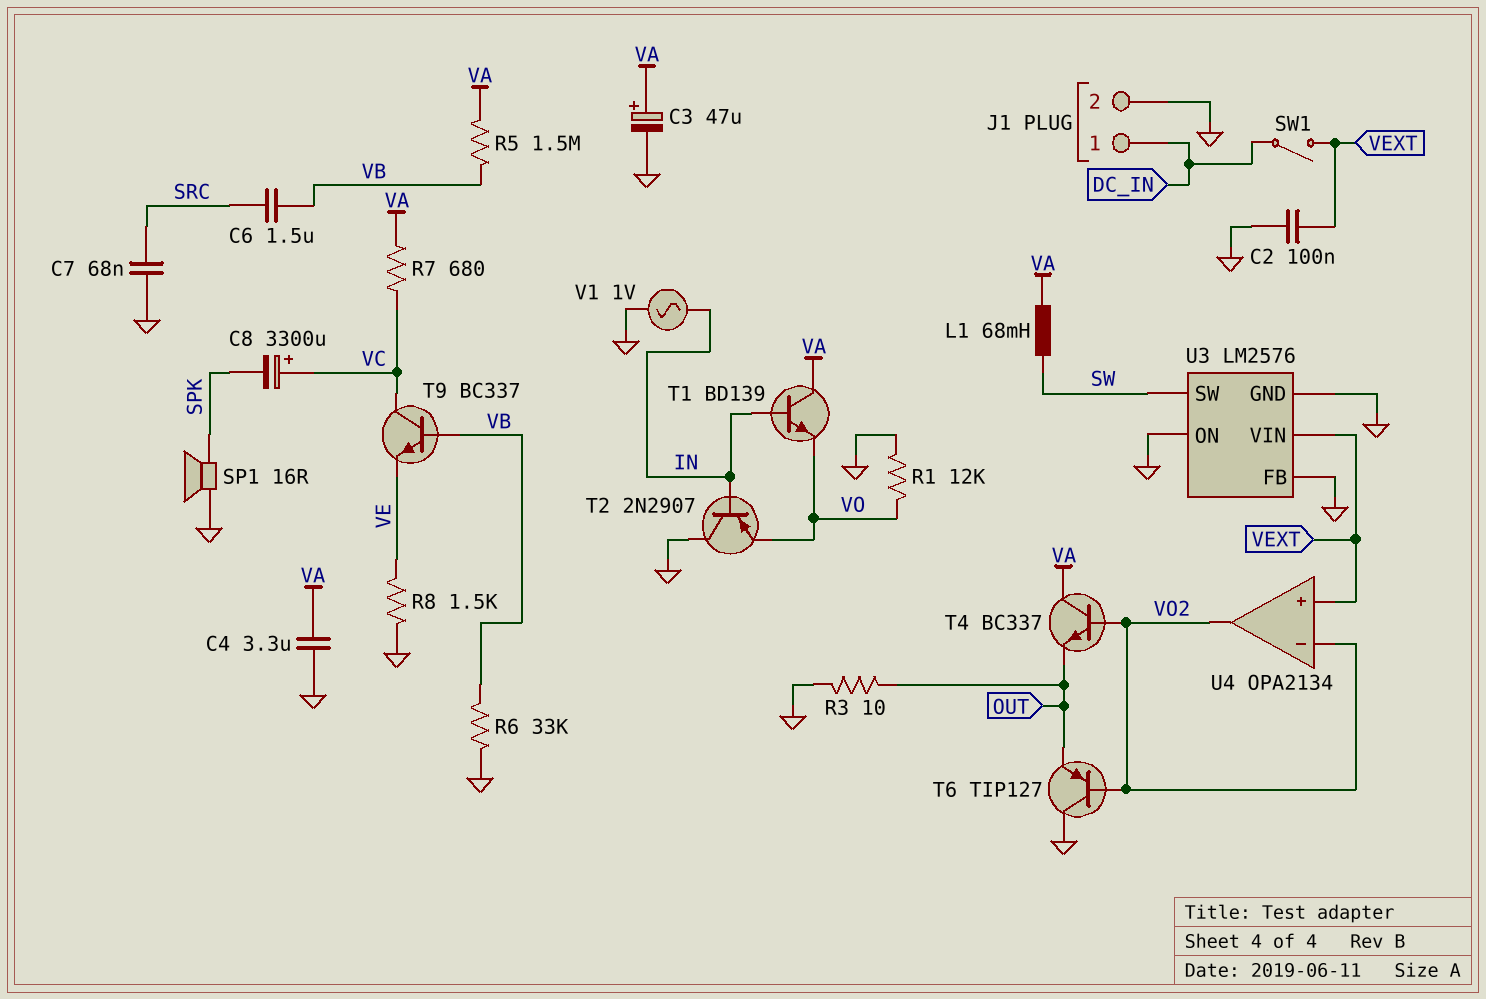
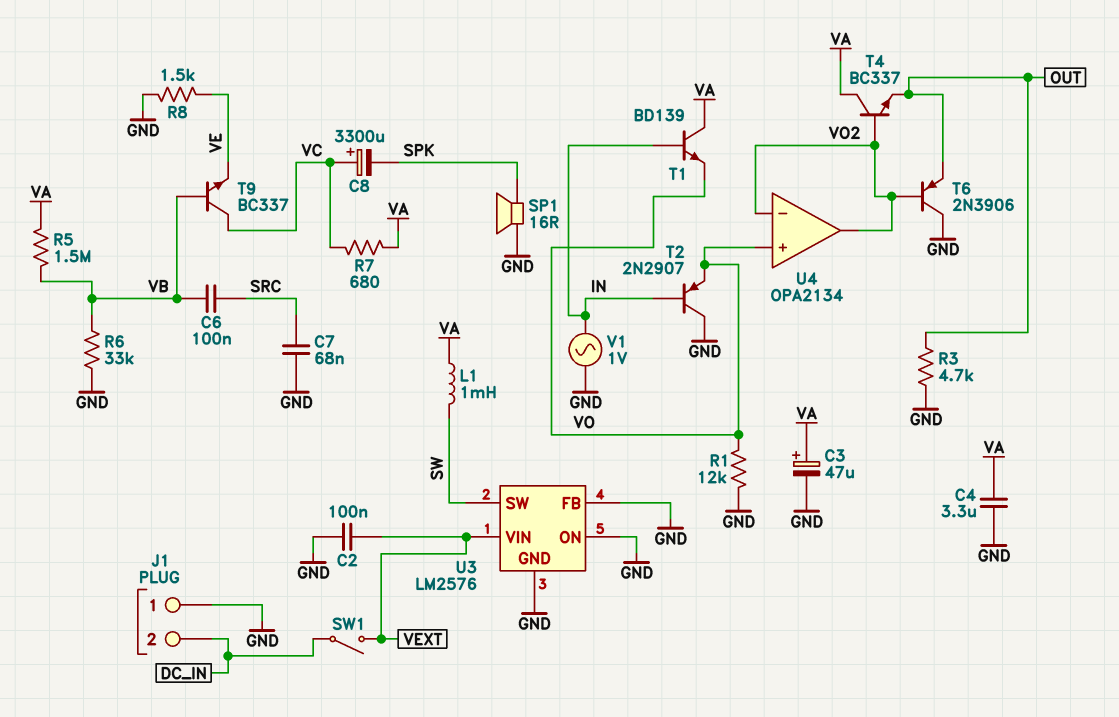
C6: 1.5uF (SRC, VB) -> 100nF (SRC, VB)
J1 pin 1: DC_IN -> GND
J1 pin 2: GND -> DC_IN
L1: 68mH (SW, VA) -> 1mH (SW, VA)
R3: 10 (GND, OUT) -> 4.7k (GND, OUT)
T6: PNP TIP127 (B VO2, C GND, E OUT) -> PNP 2N3906 (B VO2, C GND, E OUT)
U4 pin in+: VEXT -> VO

